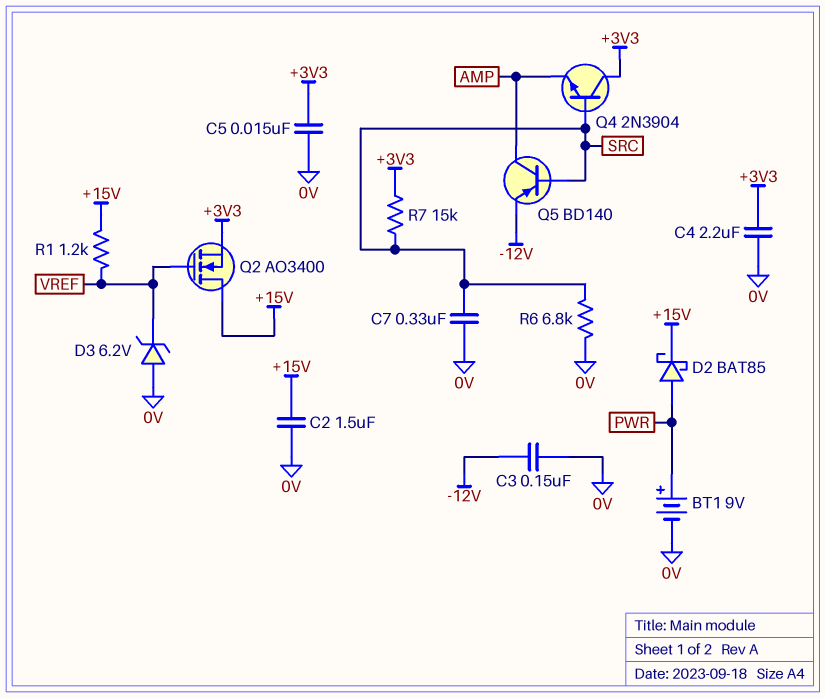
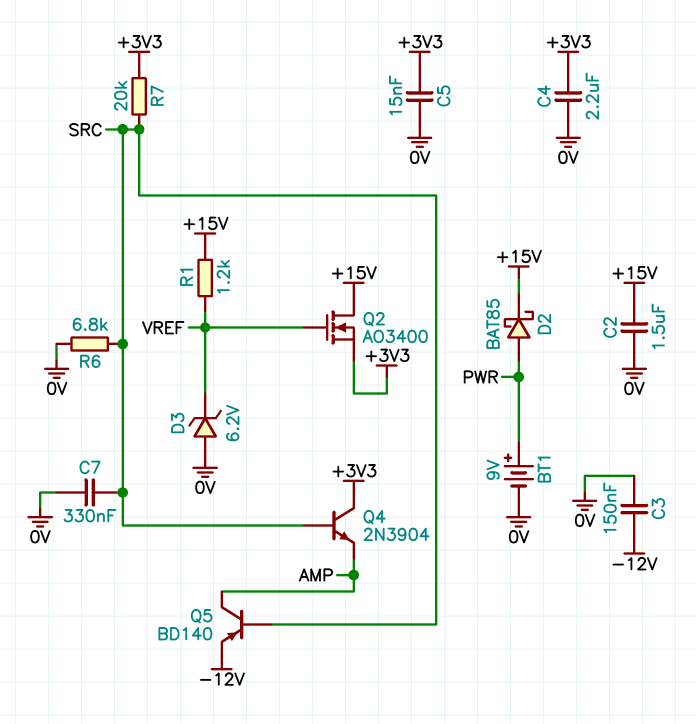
R7: 15k (+3V3, SRC) -> 20k (+3V3, SRC)

